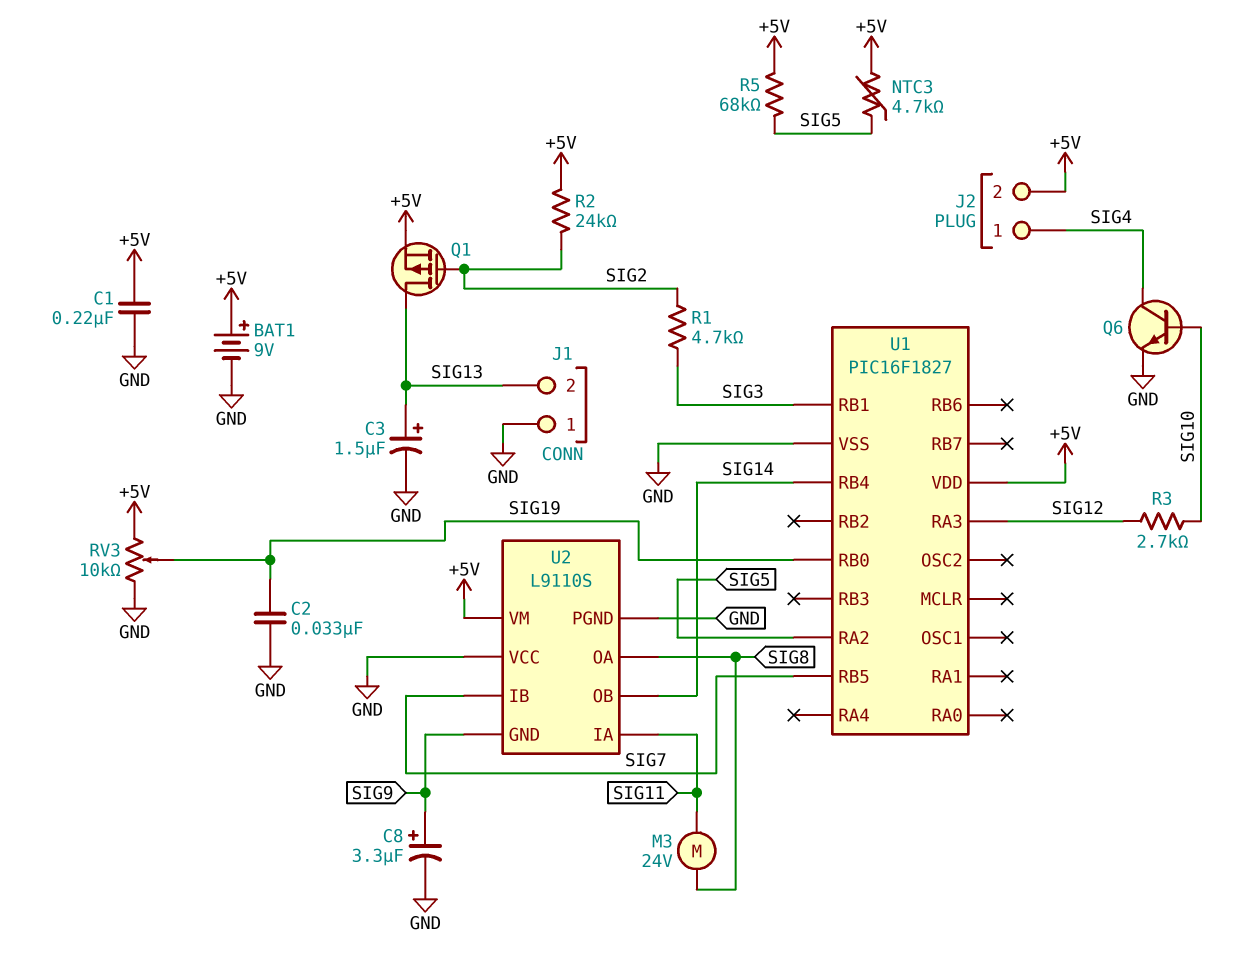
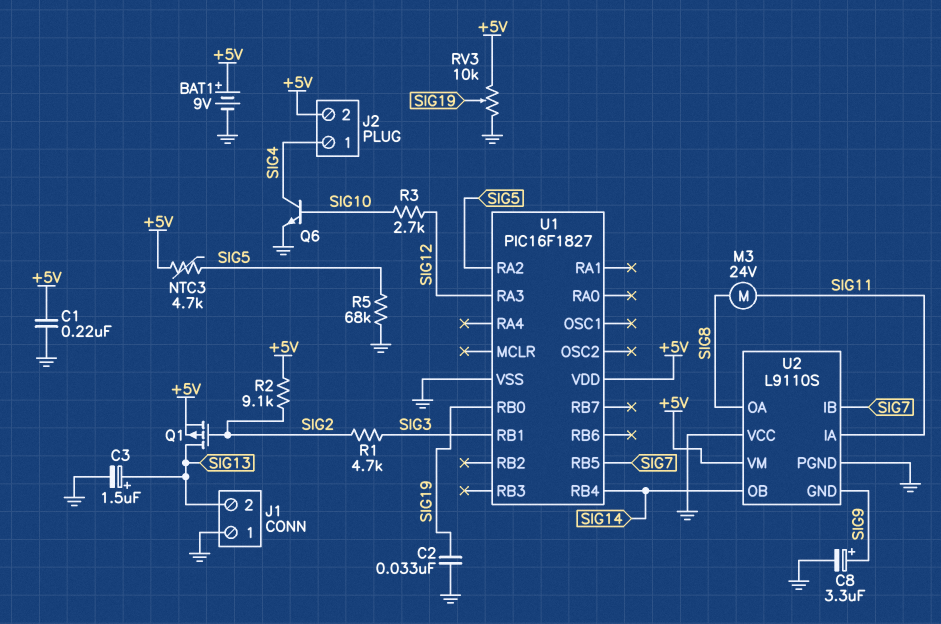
R2: 24k (+5V, SIG2) -> 9.1k (+5V, SIG2)
R5: 68k (+5V, SIG5) -> 68k (GND, SIG5)

